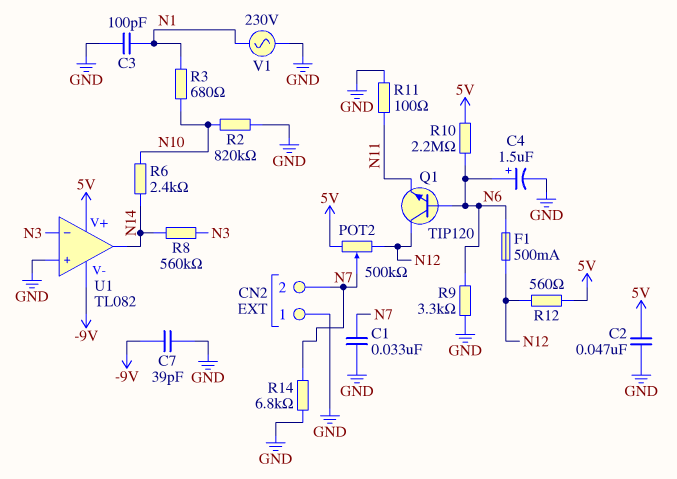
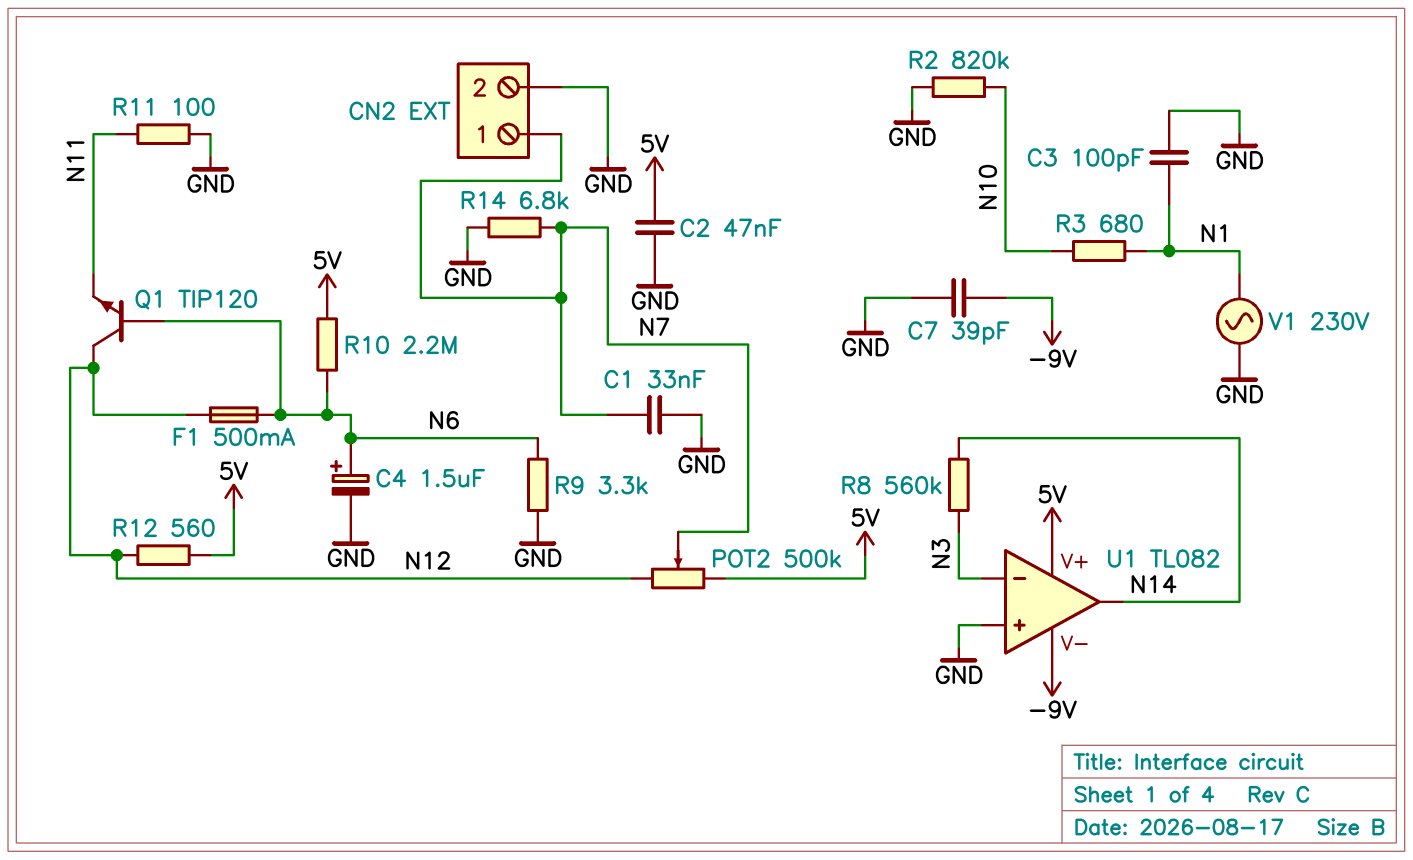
CN2 pin 1: GND -> N7
CN2 pin 2: N7 -> GND
R6: 2.4k (N10, N14) -> none

